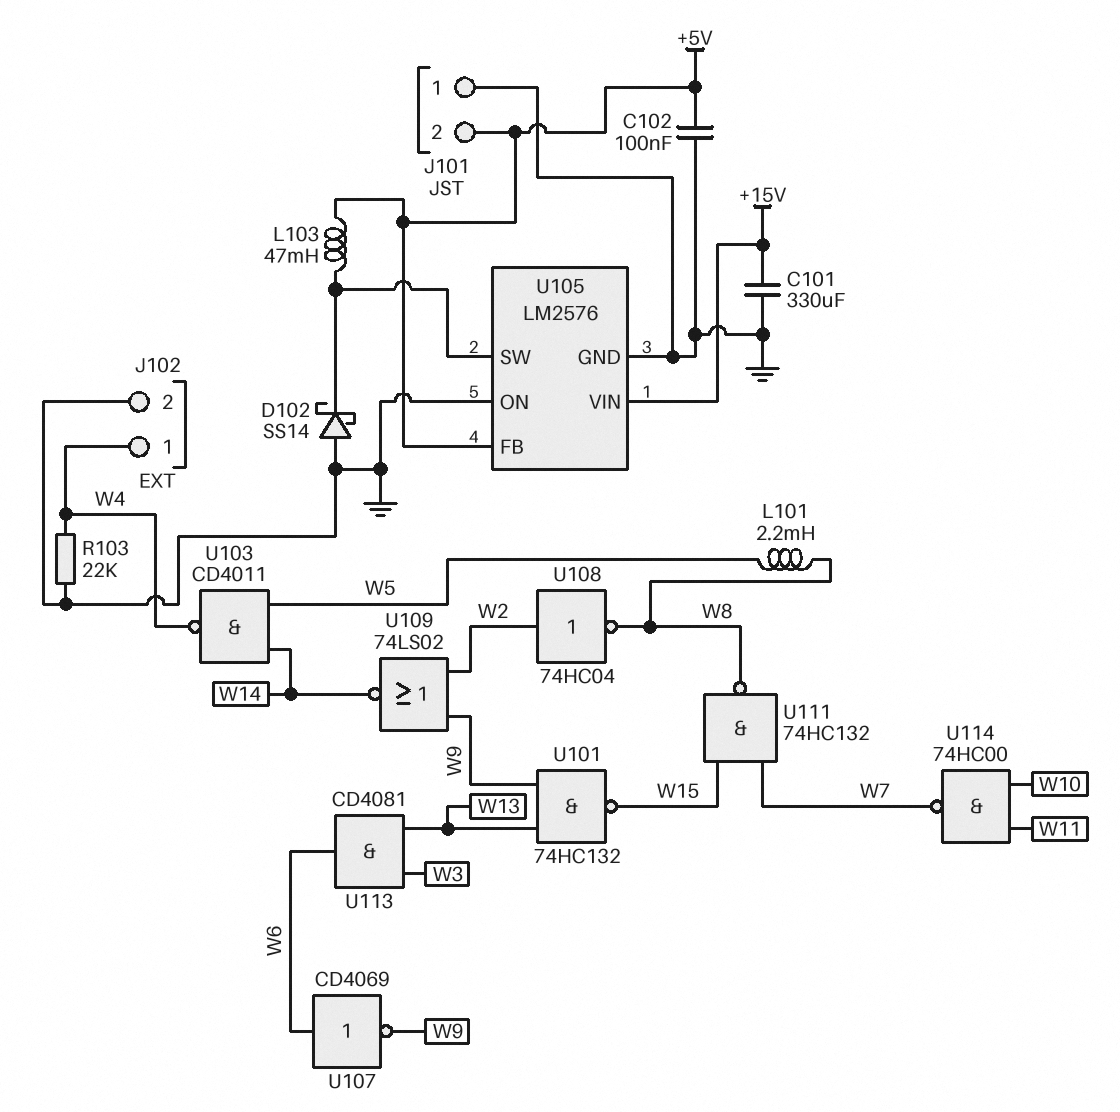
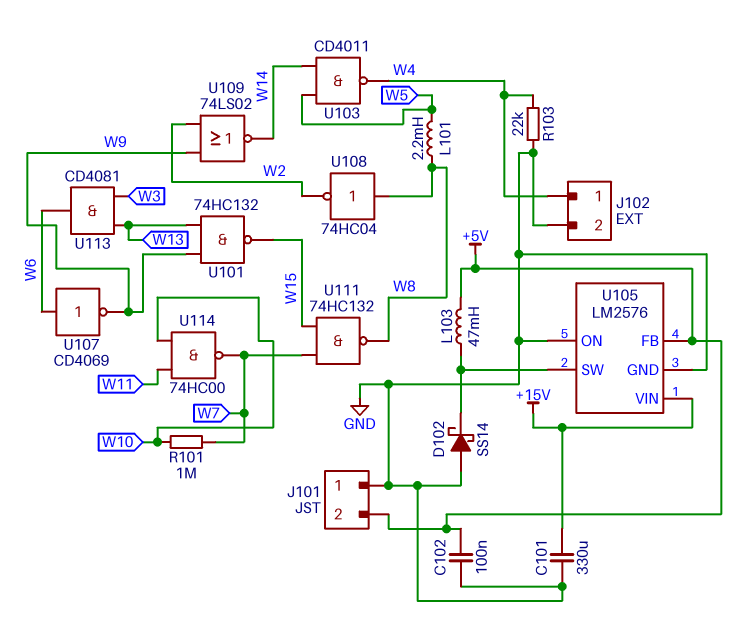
R101: none -> 1M (W7, W10)
U108: NOT 74HC04 (in W2, out W8) -> NOT 74HC04 (in W8, out W2)

